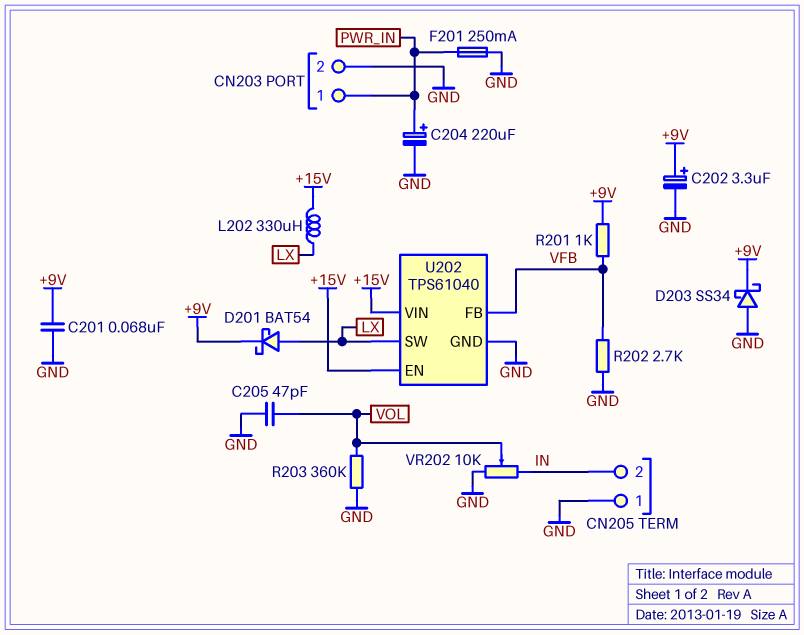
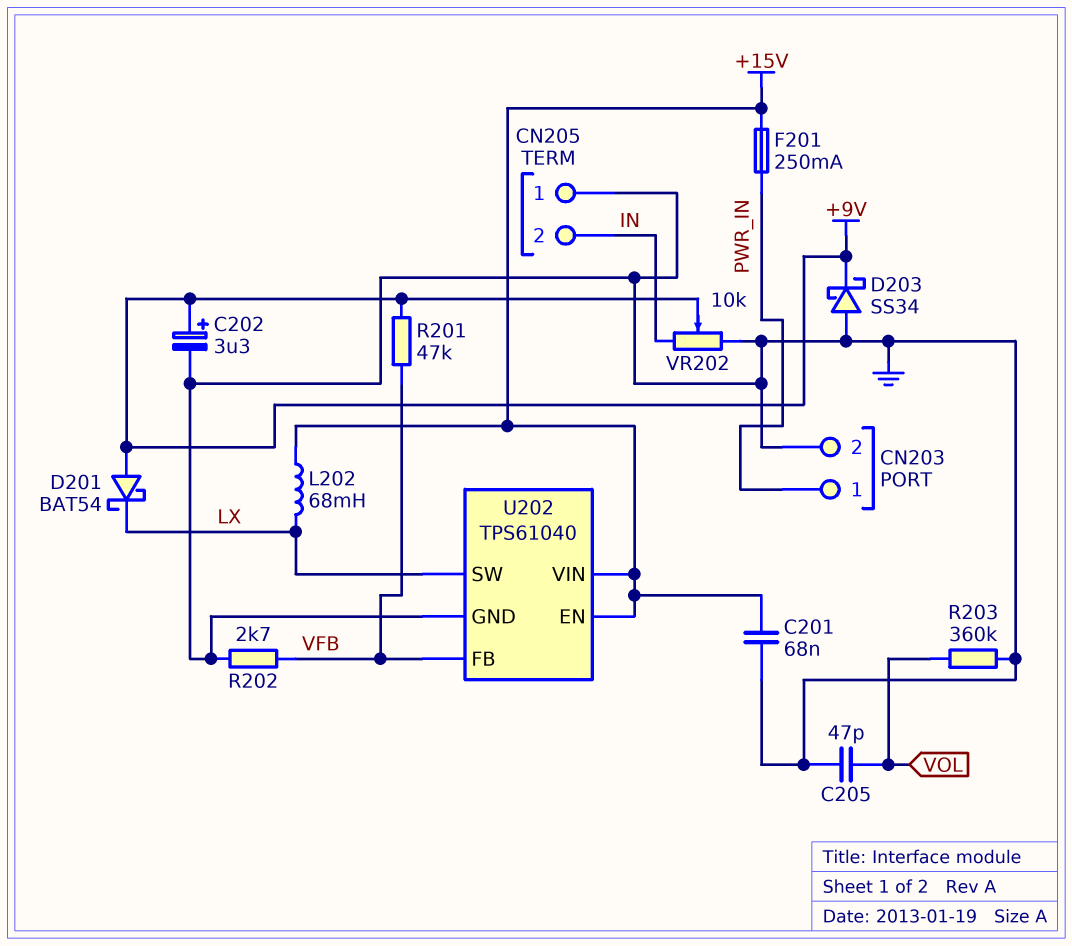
C201: 68nF (+9V, GND) -> 68nF (+15V, GND)
C204: 220uF (plus PWR_IN, minus GND) -> none
D201: schottky BAT54 (A LX, K +9V) -> schottky BAT54 (A +9V, K LX)
F201: 250mA (GND, PWR_IN) -> 250mA (+15V, PWR_IN)
L202: 330uH (+15V, LX) -> 68mH (+15V, LX)
R201: 1k (+9V, VFB) -> 47k (+9V, VFB)
VR202: 10k (GND, IN, wiper VOL) -> 10k (GND, IN, wiper +9V)

